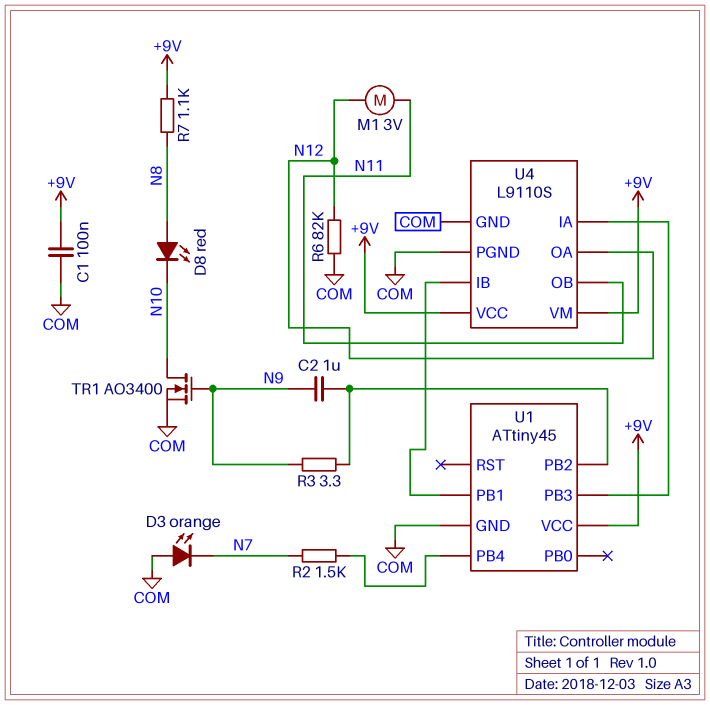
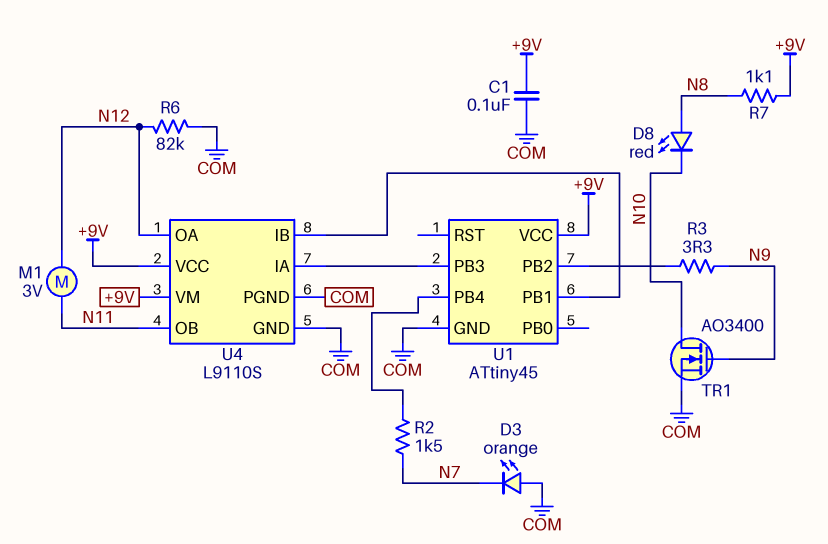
C2: 1uF (N9, U1/PB2) -> none

